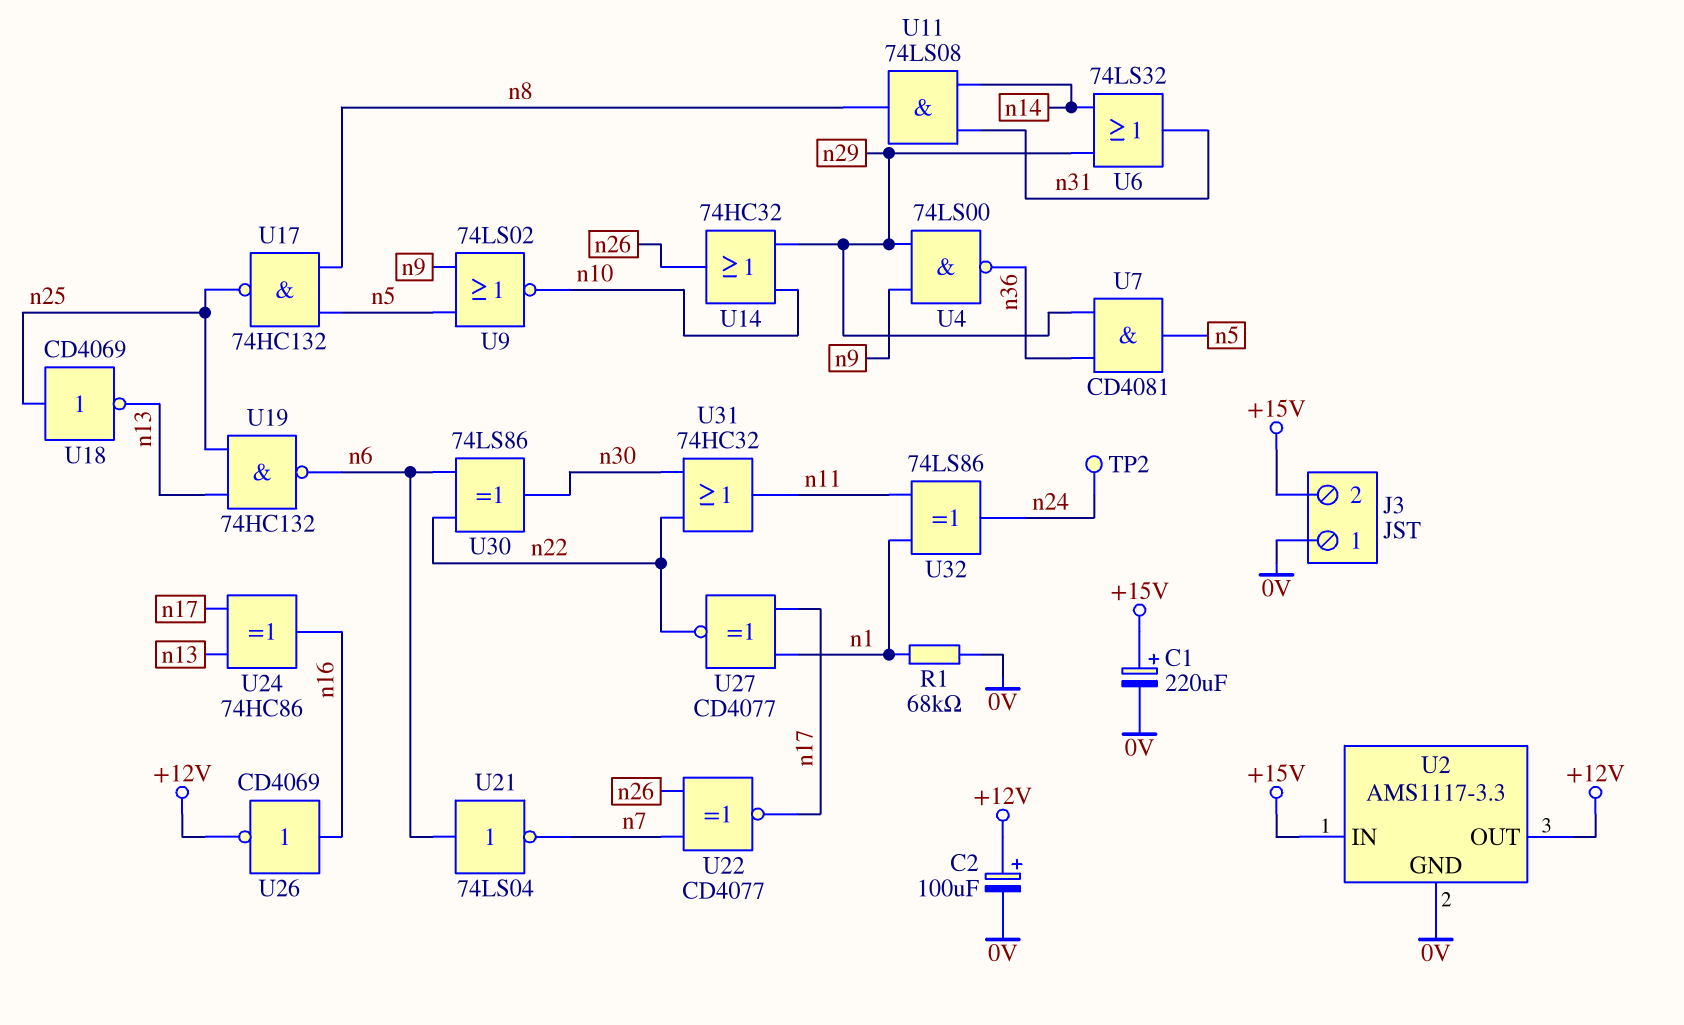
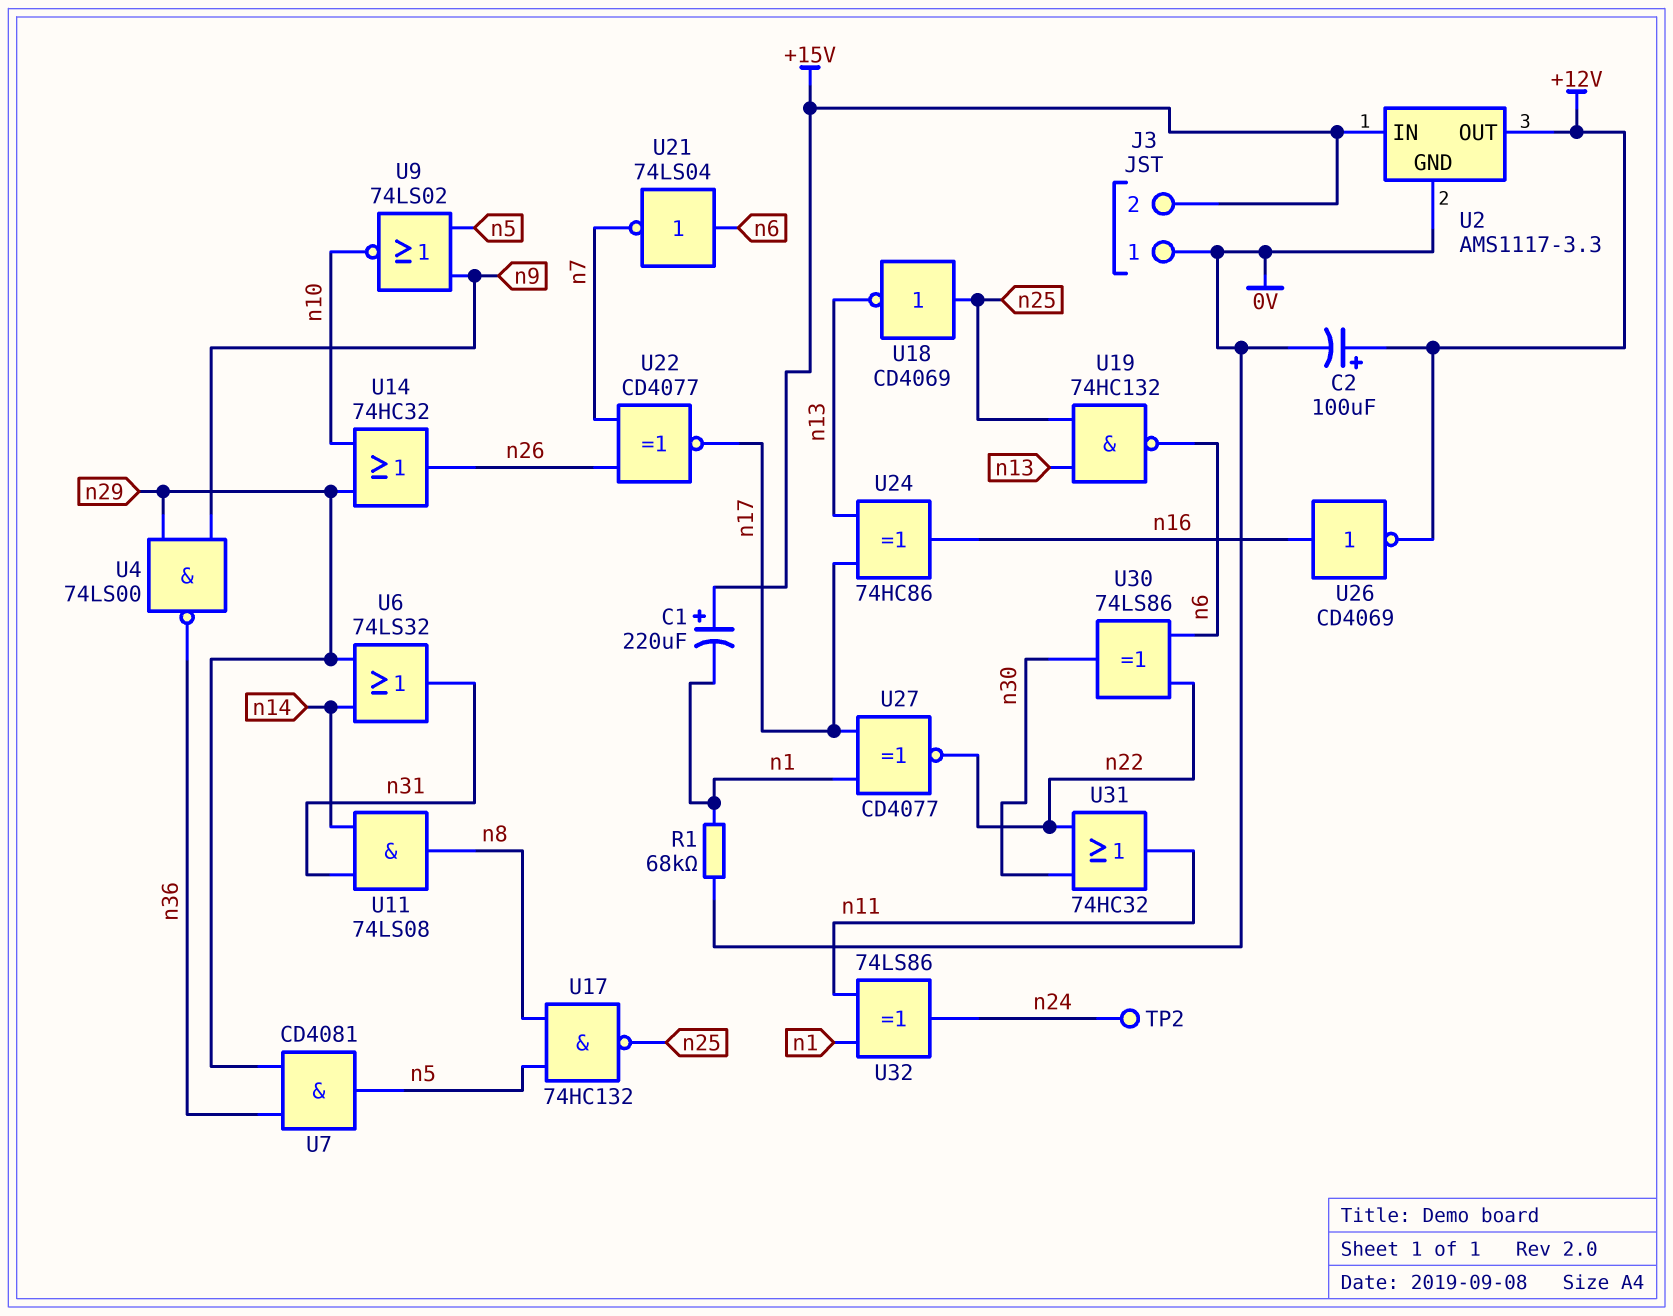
C1: 220uF (plus +15V, minus 0V) -> 220uF (plus +15V, minus n1)

